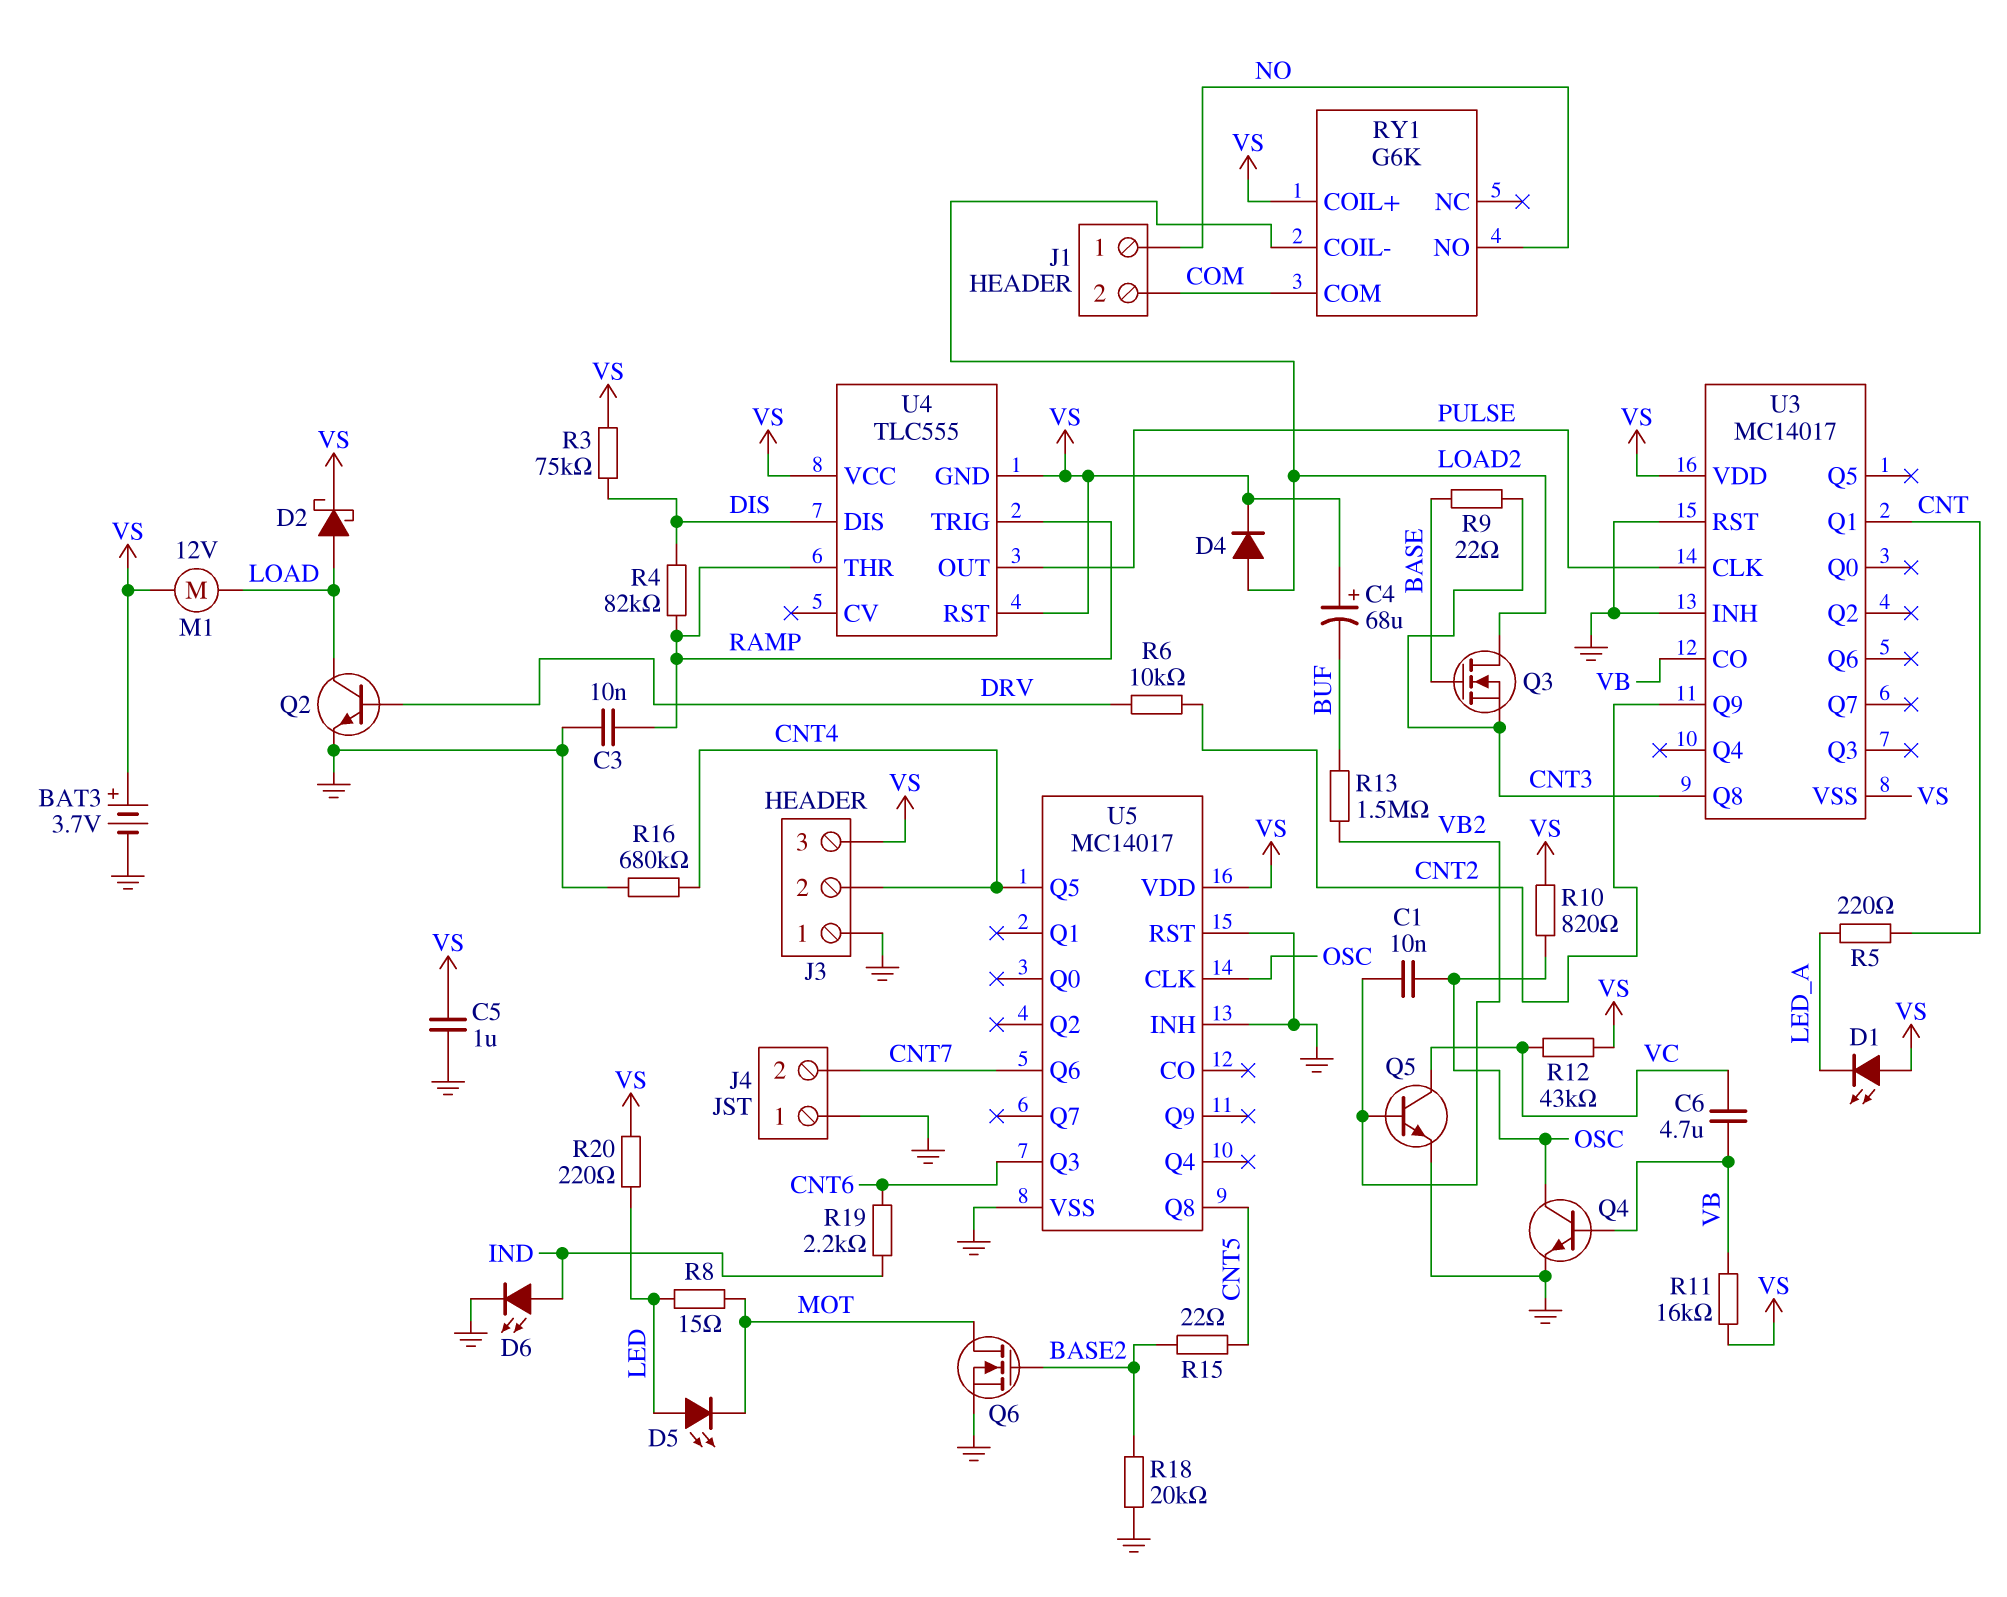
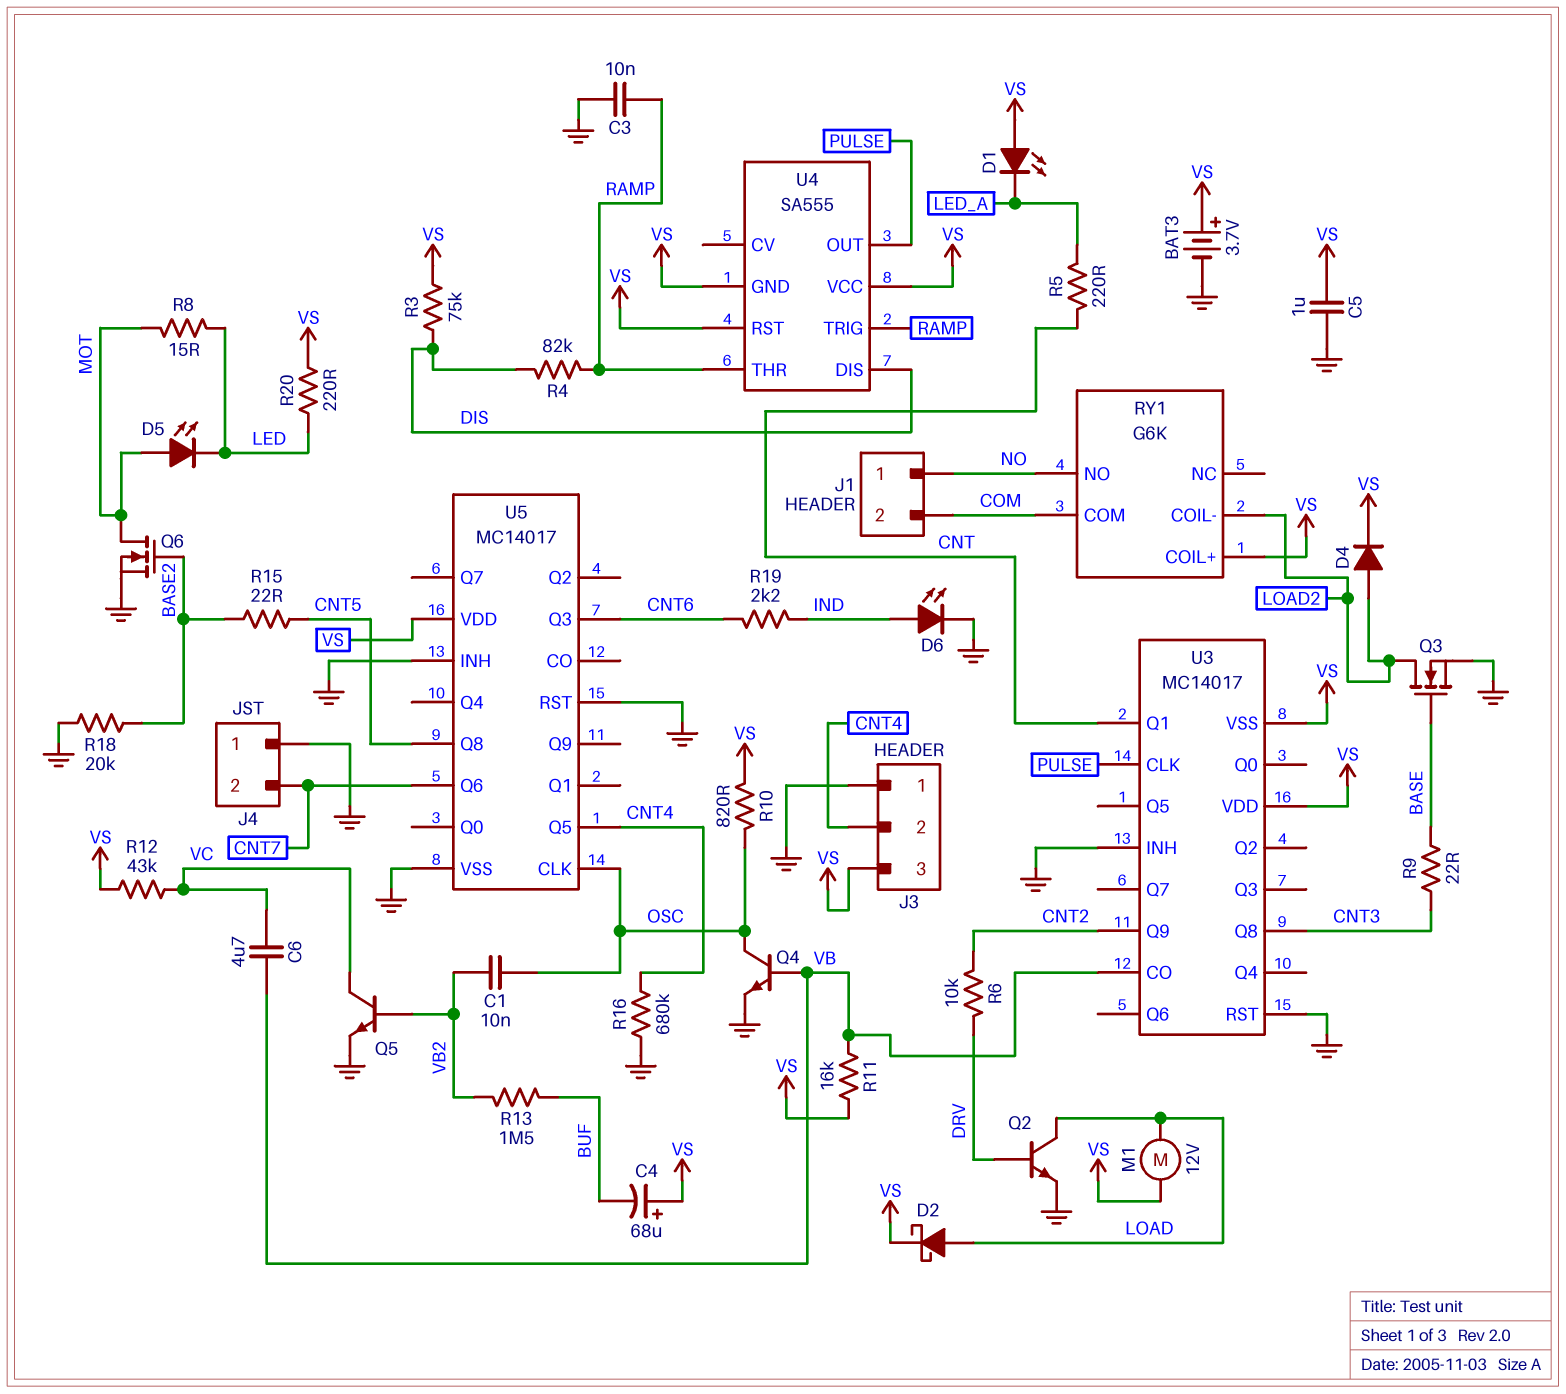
D5: LED (A LED, K MOT) -> LED (A MOT, K LED)
Q3: NMOS (G BASE, D LOAD2, S CNT3) -> NMOS (G BASE, D LOAD2, S GND)
U4: TLC555 -> SA555

